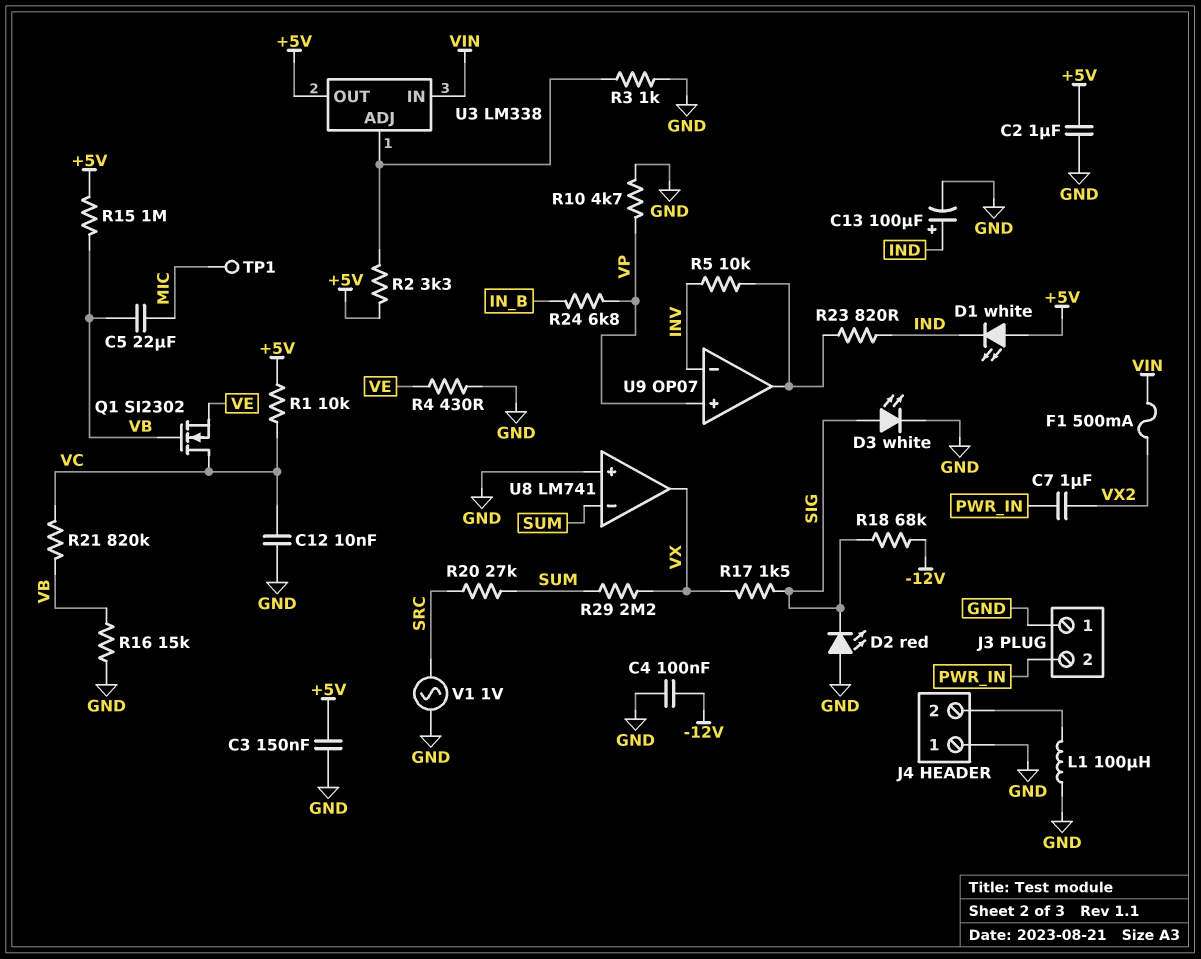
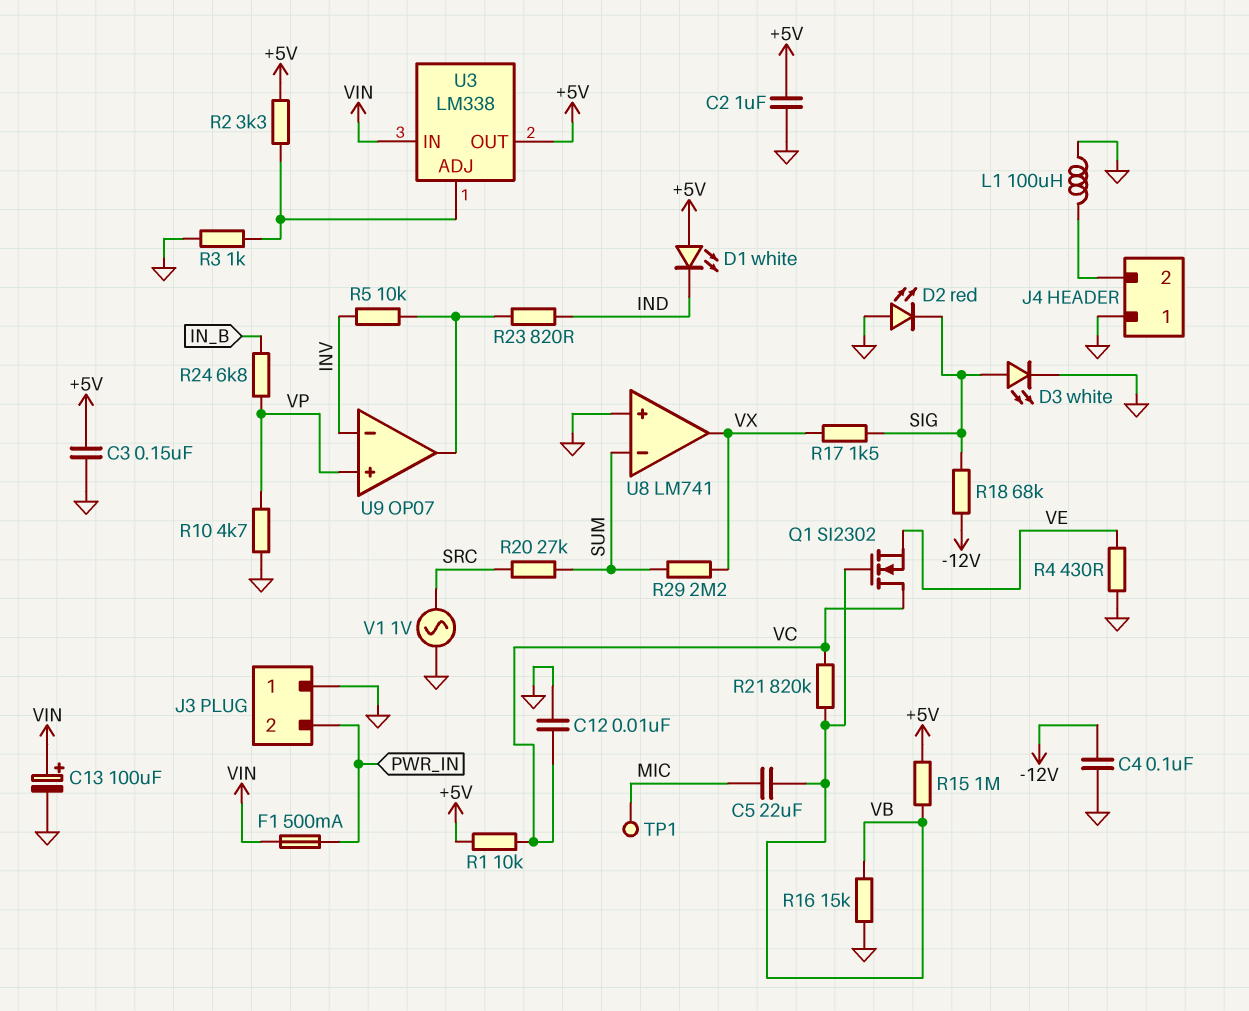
C7: 1uF (PWR_IN, VX2) -> none
C13: 100uF (plus IND, minus GND) -> 100uF (plus VIN, minus GND)
F1: 500mA (VIN, VX2) -> 500mA (PWR_IN, VIN)

